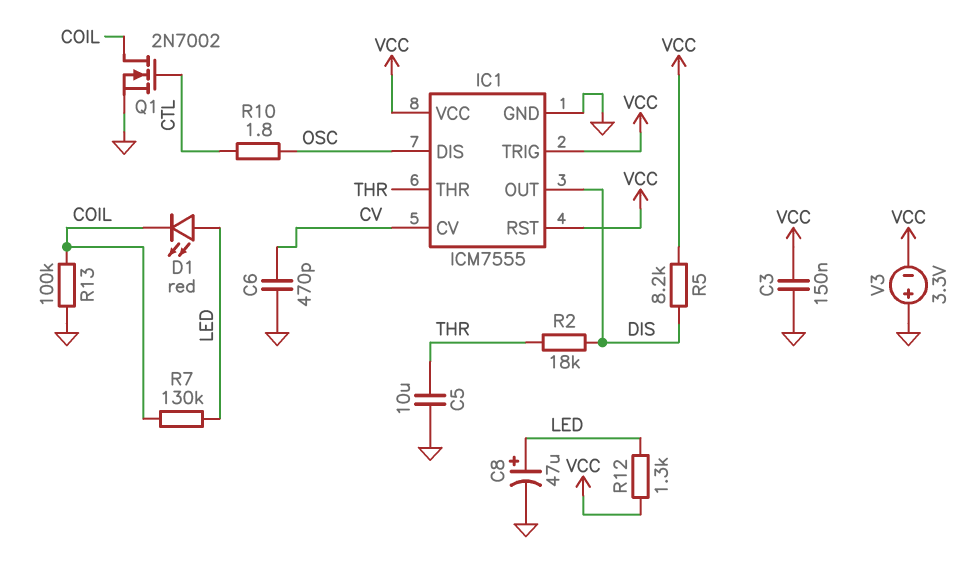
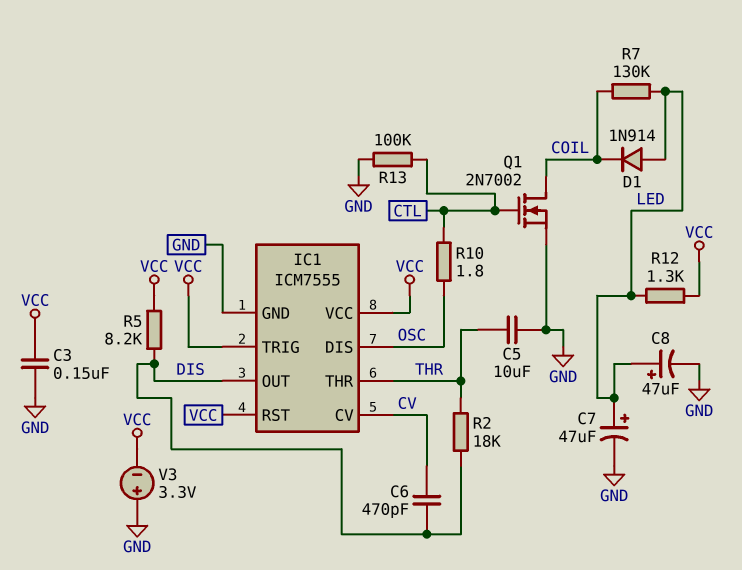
C6: 470pF (CV, GND) -> 470pF (CV, DIS)
C7: none -> 47uF (plus LED, minus GND)
D1: LED red (A LED, K COIL) -> diode 1N914 (A LED, K COIL)
R13: 100k (COIL, GND) -> 100k (CTL, GND)

